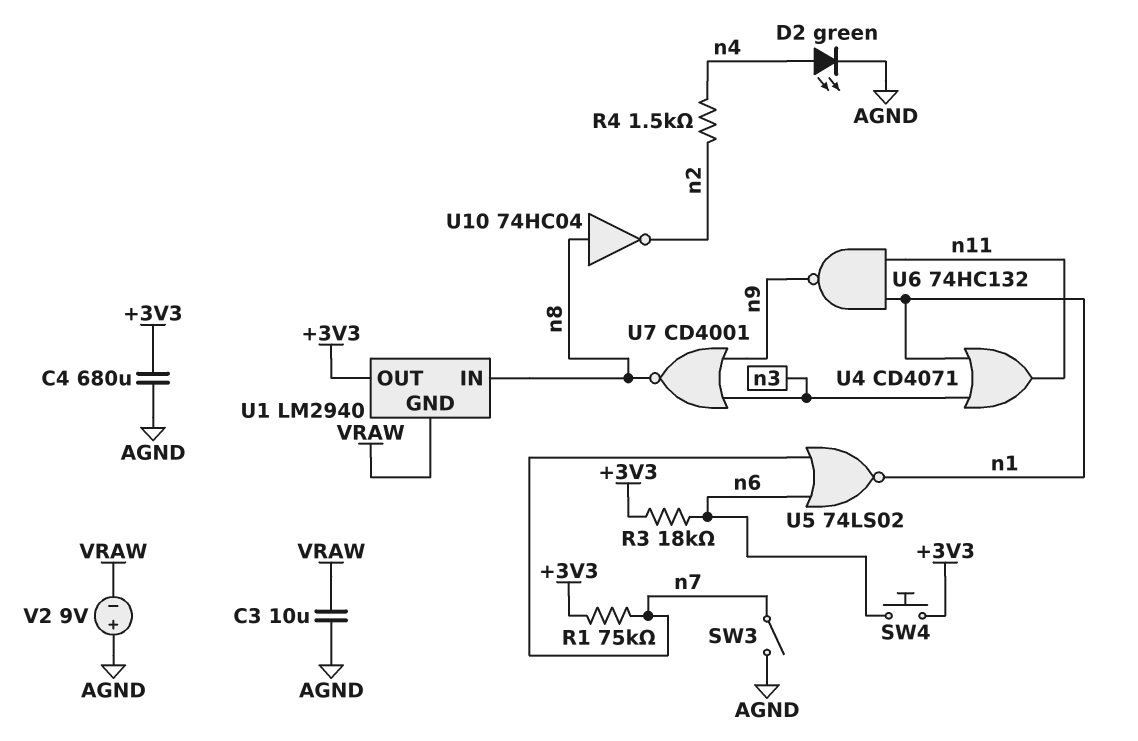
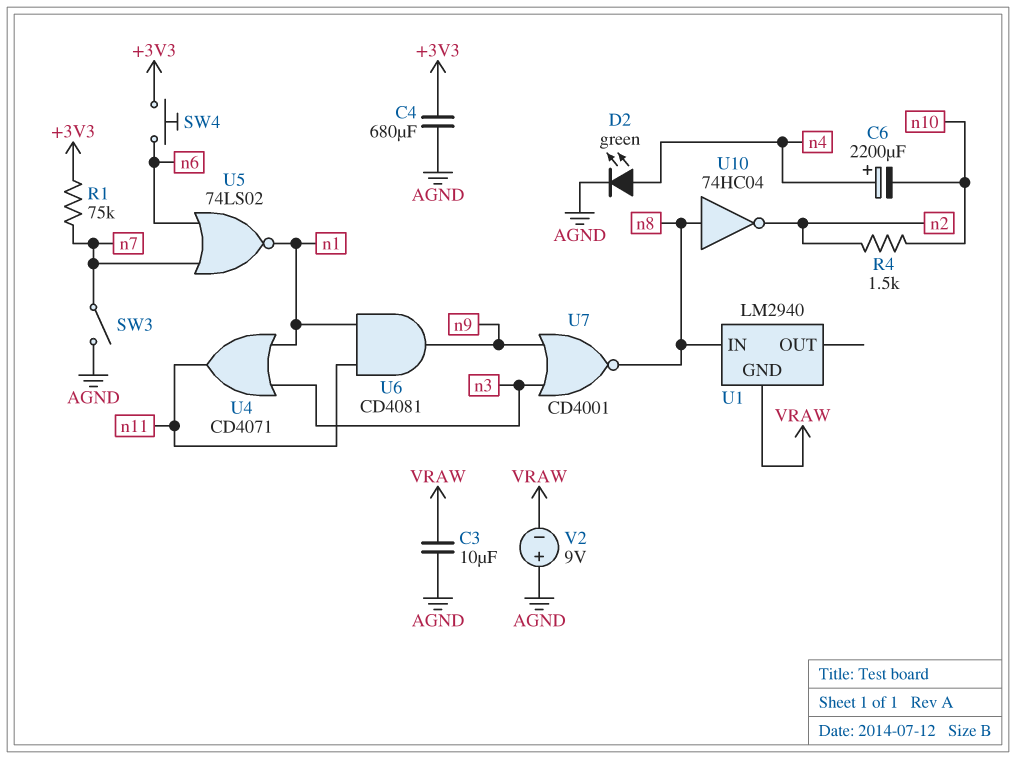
C6: none -> 2200uF (plus n4, minus n10)
R3: 18k (+3V3, n6) -> none
R4: 1.5k (n2, n4) -> 1.5k (n2, n10)
U1 pin OUT: +3V3 -> none
U6: NAND 74HC132 (in n1, in n11, out n9) -> AND CD4081 (in n1, in n11, out n9)

